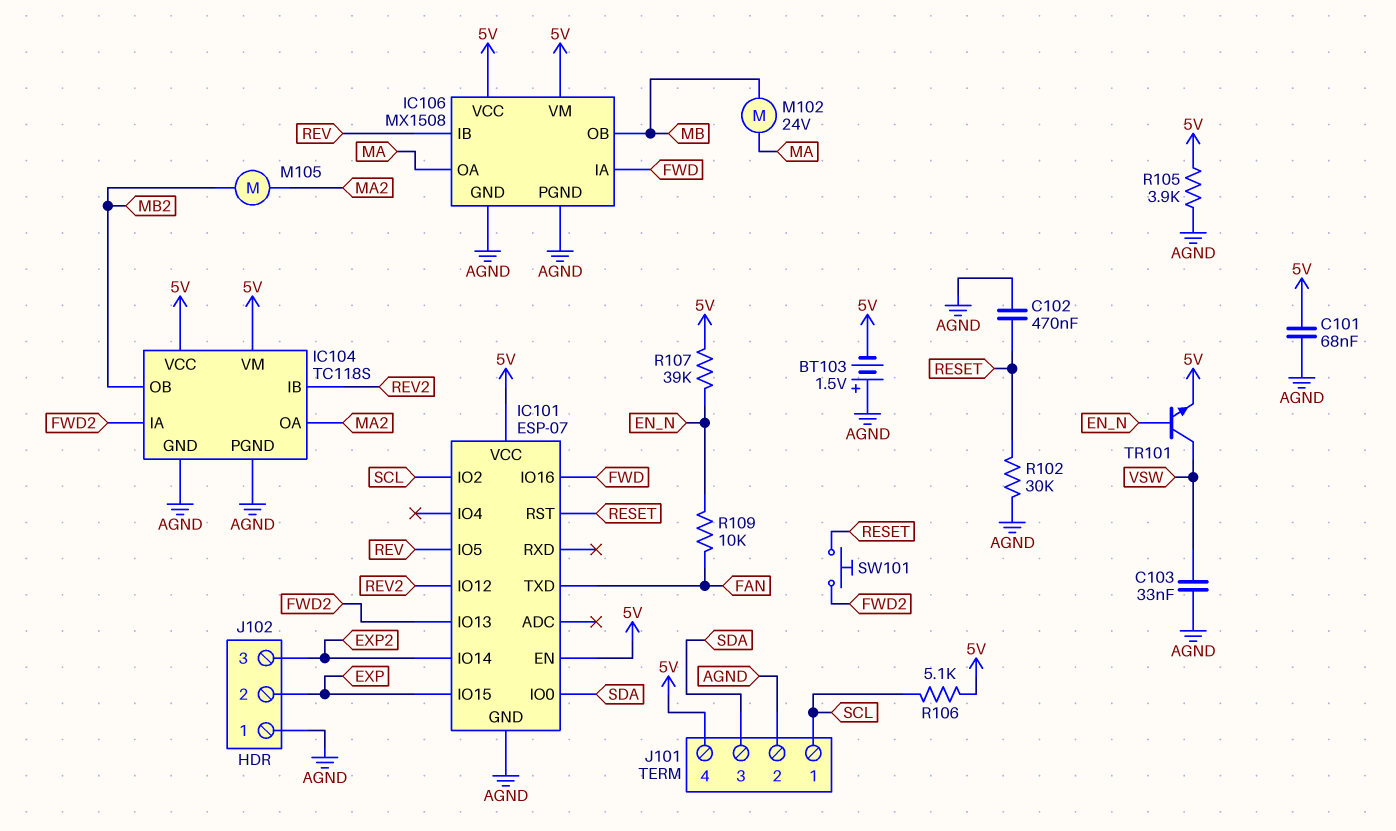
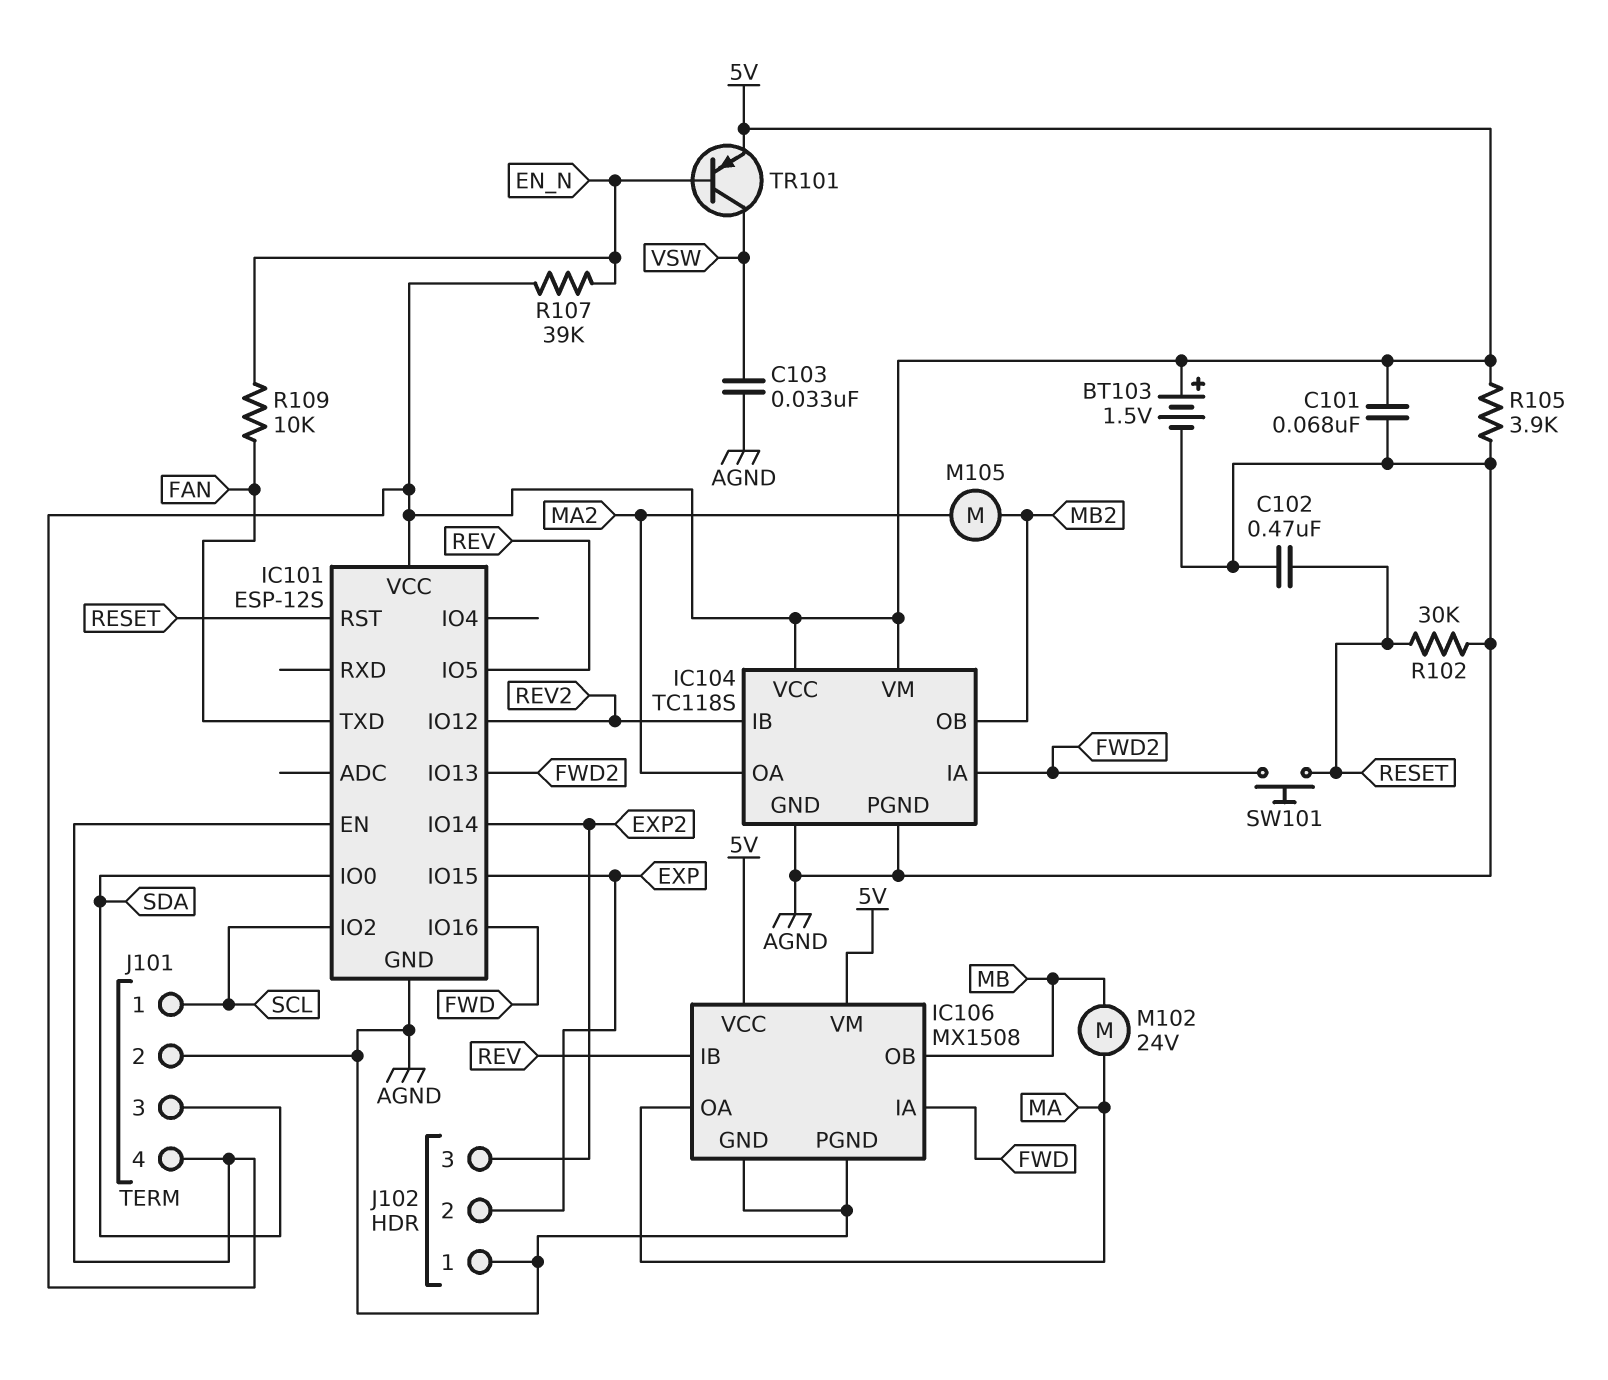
BT103: 1.5V (plus AGND, minus 5V) -> 1.5V (plus 5V, minus AGND)
IC101: ESP-07 -> ESP-12S
R106: 5.1k (5V, SCL) -> none
TR101: NPN (B EN_N, C VSW, E 5V) -> PNP (B EN_N, C VSW, E 5V)

